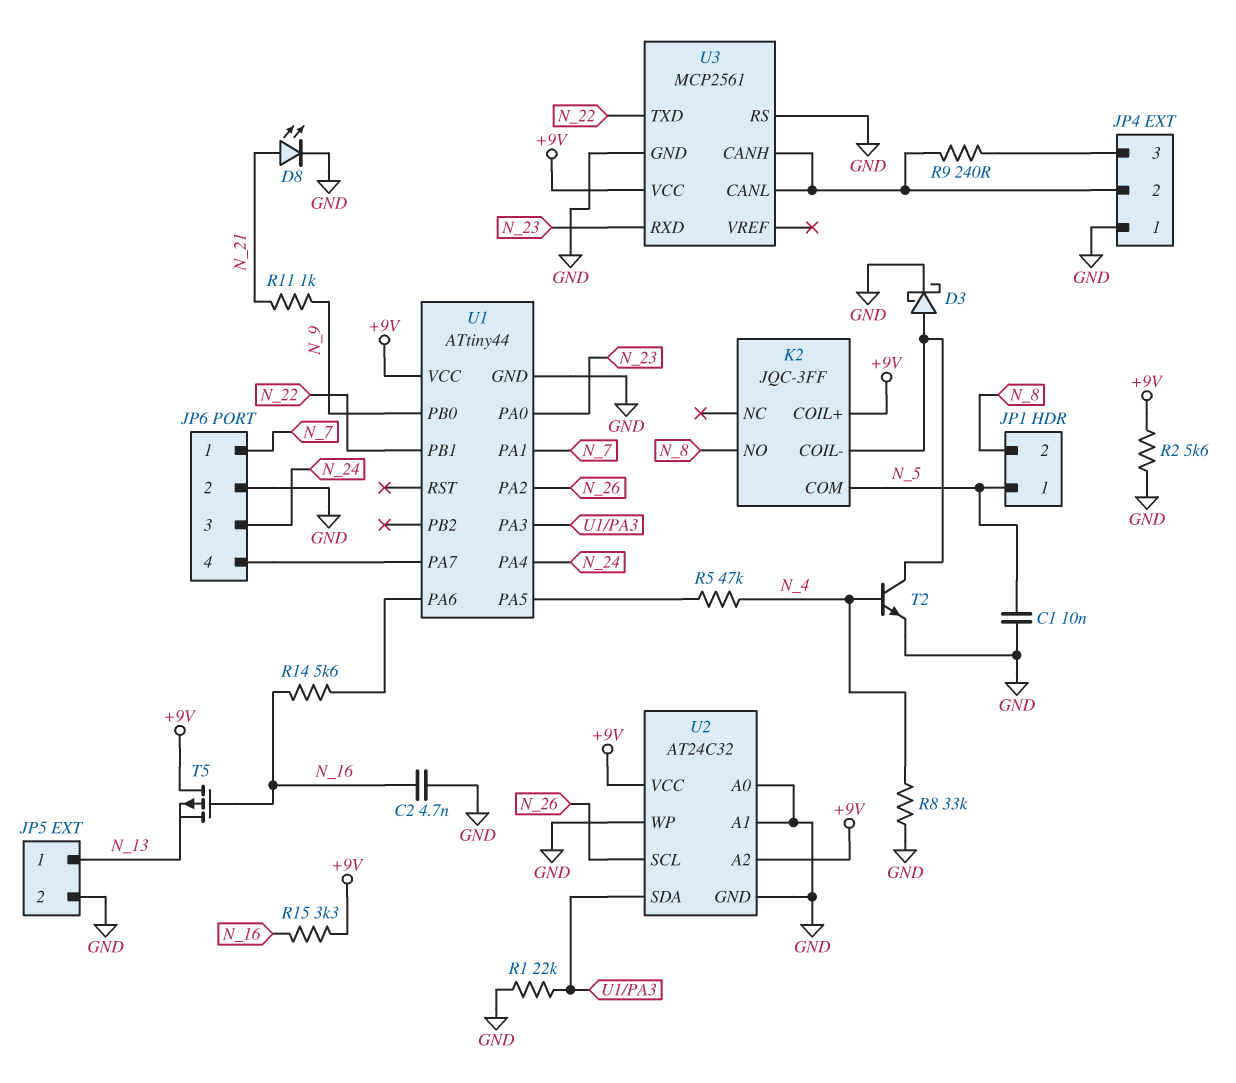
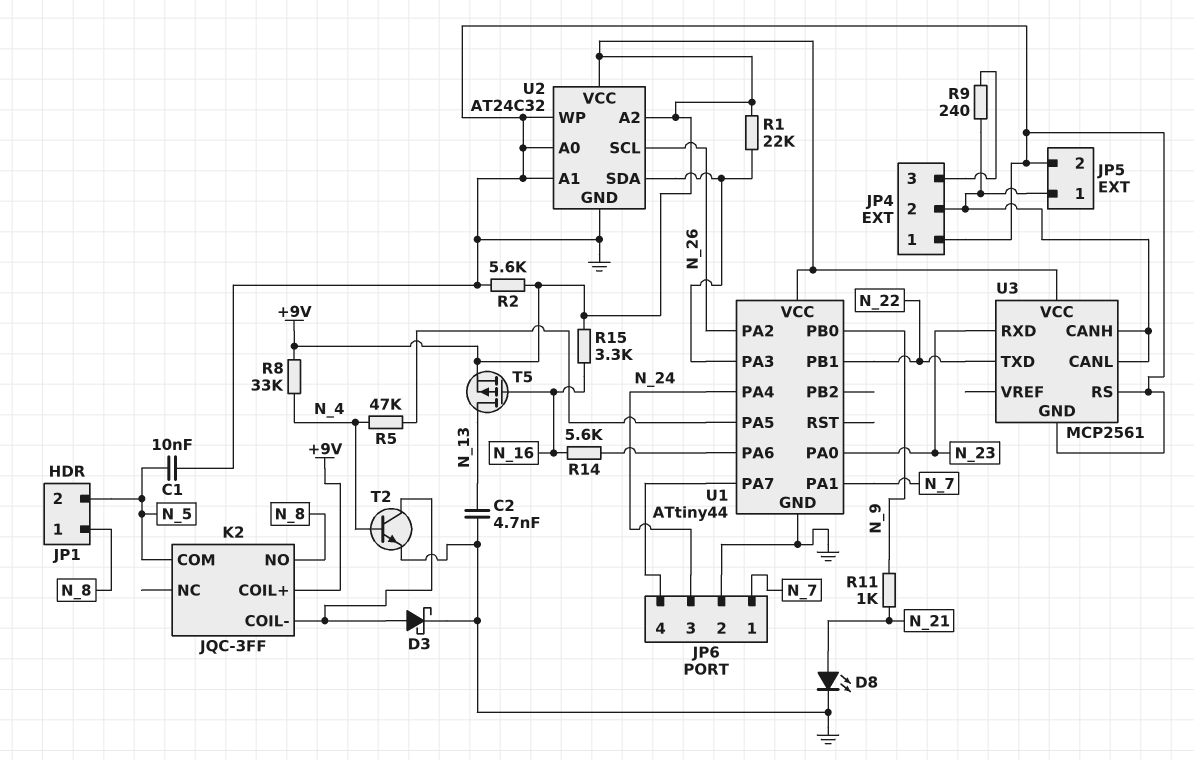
C2: 4.7nF (GND, N_16) -> 4.7nF (GND, N_13)
JP1 pin 1: N_5 -> N_8
JP1 pin 2: N_8 -> N_5
JP5 pin 1: N_13 -> JP4/2
R1: 22k (GND, U1/PA3) -> 22k (+9V, U1/PA3)
R8: 33k (GND, N_4) -> 33k (+9V, N_4)
T5: PMOS (G N_16, D +9V, S N_13) -> PMOS (G N_16, D N_13, S +9V)

